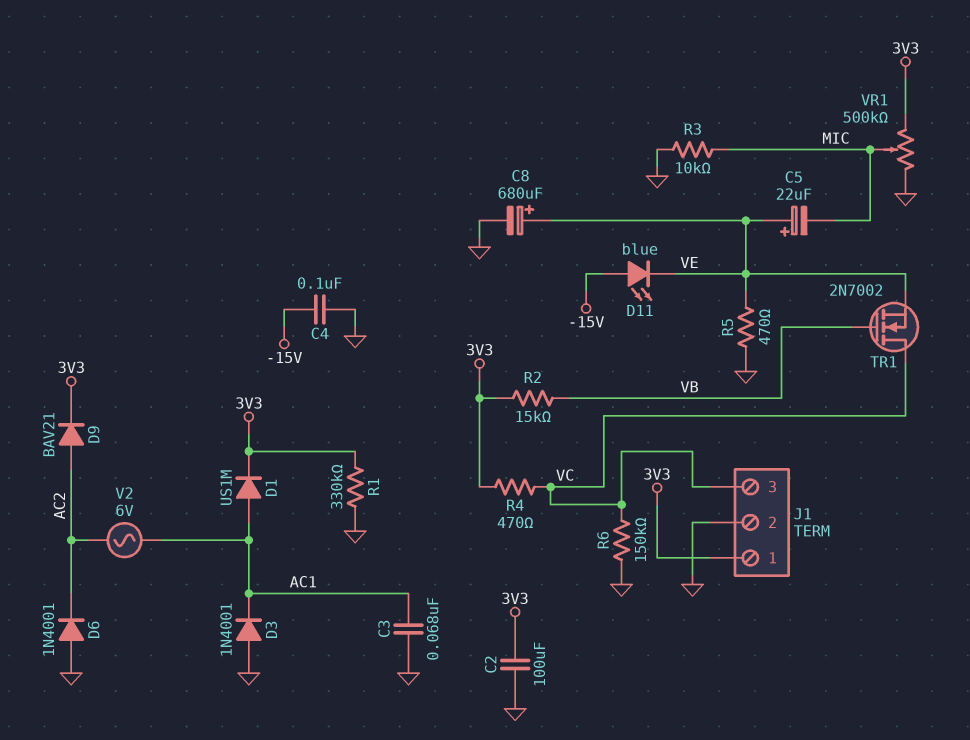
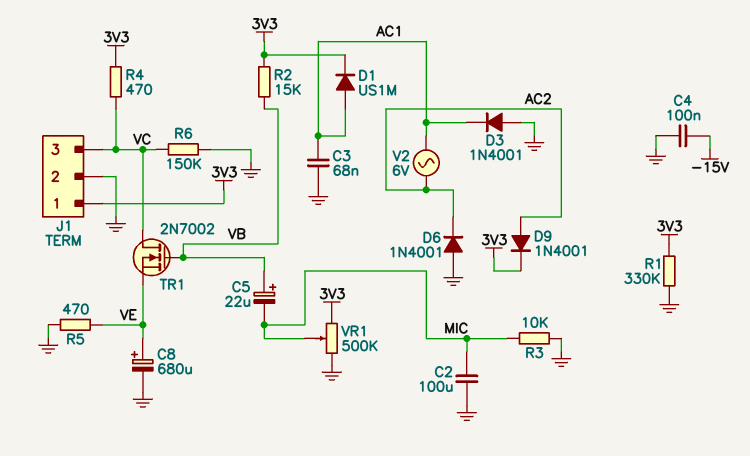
C2: 100uF (3V3, GND) -> 100uF (GND, MIC)
C5: 22uF (plus VE, minus MIC) -> 22uF (plus VB, minus MIC)
D9: diode BAV21 (A AC2, K 3V3) -> diode 1N4001 (A AC2, K 3V3)
D11: LED blue (A -15V, K VE) -> none

